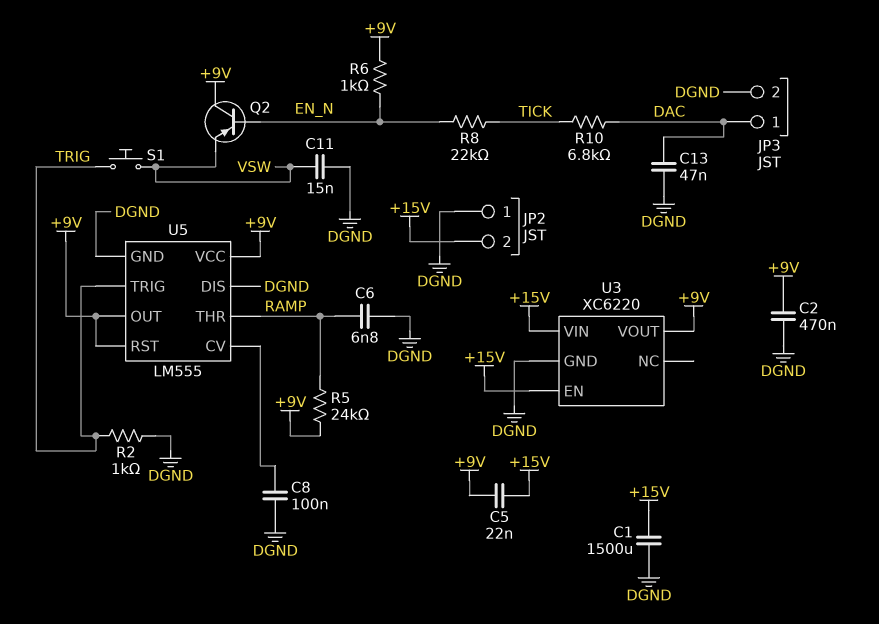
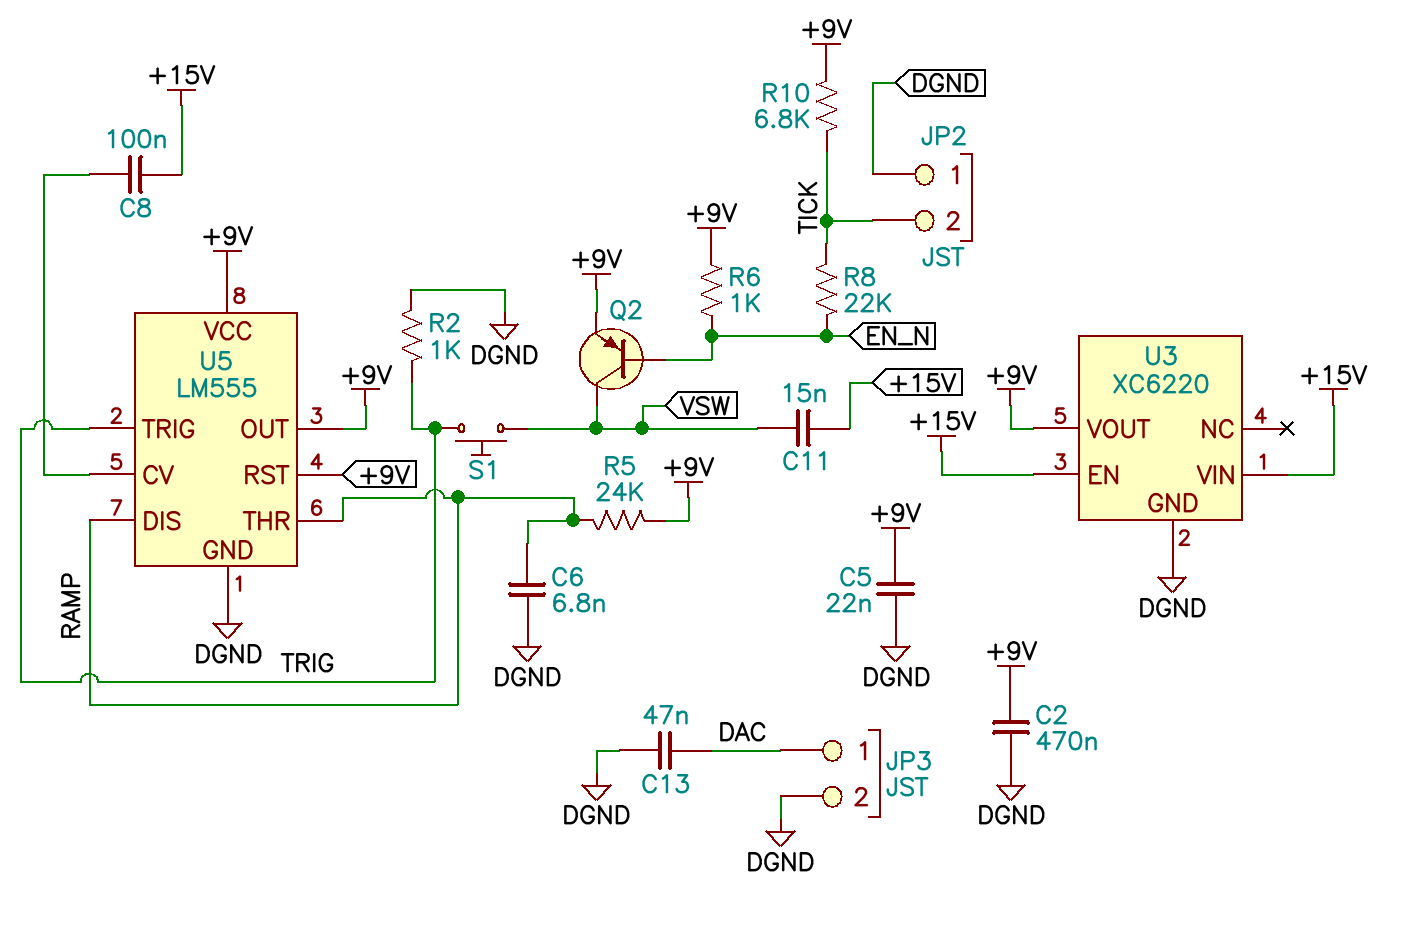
C1: 1500uF (+15V, DGND) -> none
C5: 22nF (+9V, +15V) -> 22nF (+9V, DGND)
C8: 100nF (DGND, U5/CV) -> 100nF (+15V, U5/CV)
C11: 15nF (DGND, VSW) -> 15nF (+15V, VSW)
JP2 pin 2: +15V -> TICK
Q2: PNP (B EN_N, C +9V, E VSW) -> PNP (B EN_N, C VSW, E +9V)
R10: 6.8k (DAC, TICK) -> 6.8k (+9V, TICK)
U5 pin DIS: DGND -> RAMP

